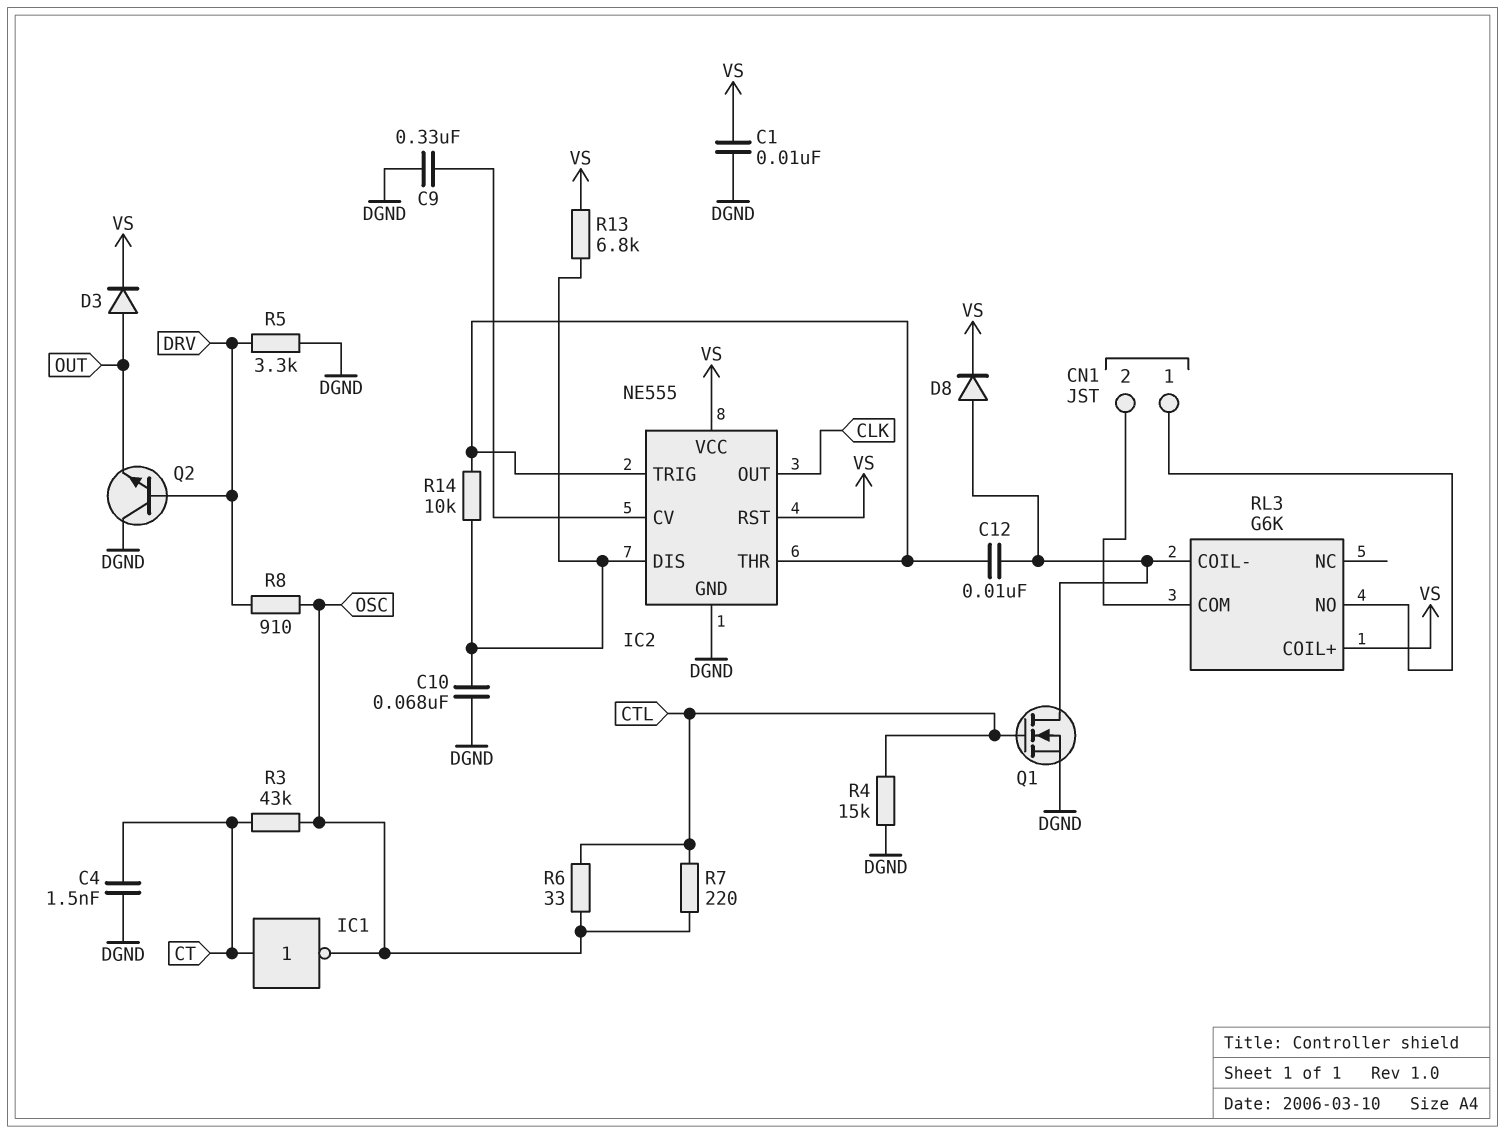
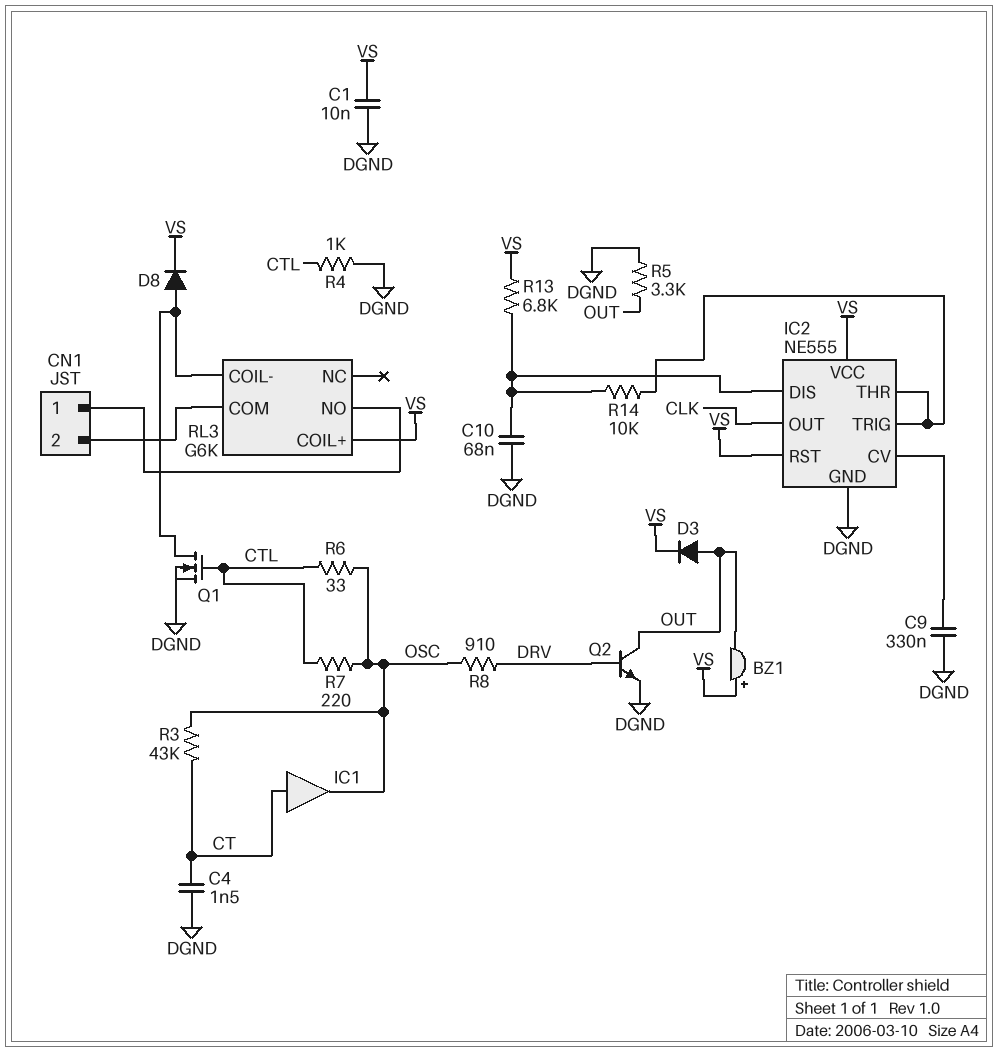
BZ1: none -> buzzer (plus VS, minus OUT)
C12: 10nF (IC2/THR, RL3/COIL-) -> none
IC1: NOT (in CT, out OSC) -> buffer (in CT, out OSC)
Q2: NPN (B DRV, C DGND, E OUT) -> NPN (B DRV, C OUT, E DGND)
R4: 15k (CTL, DGND) -> 1k (CTL, DGND)
R5: 3.3k (DGND, DRV) -> 3.3k (DGND, OUT)

